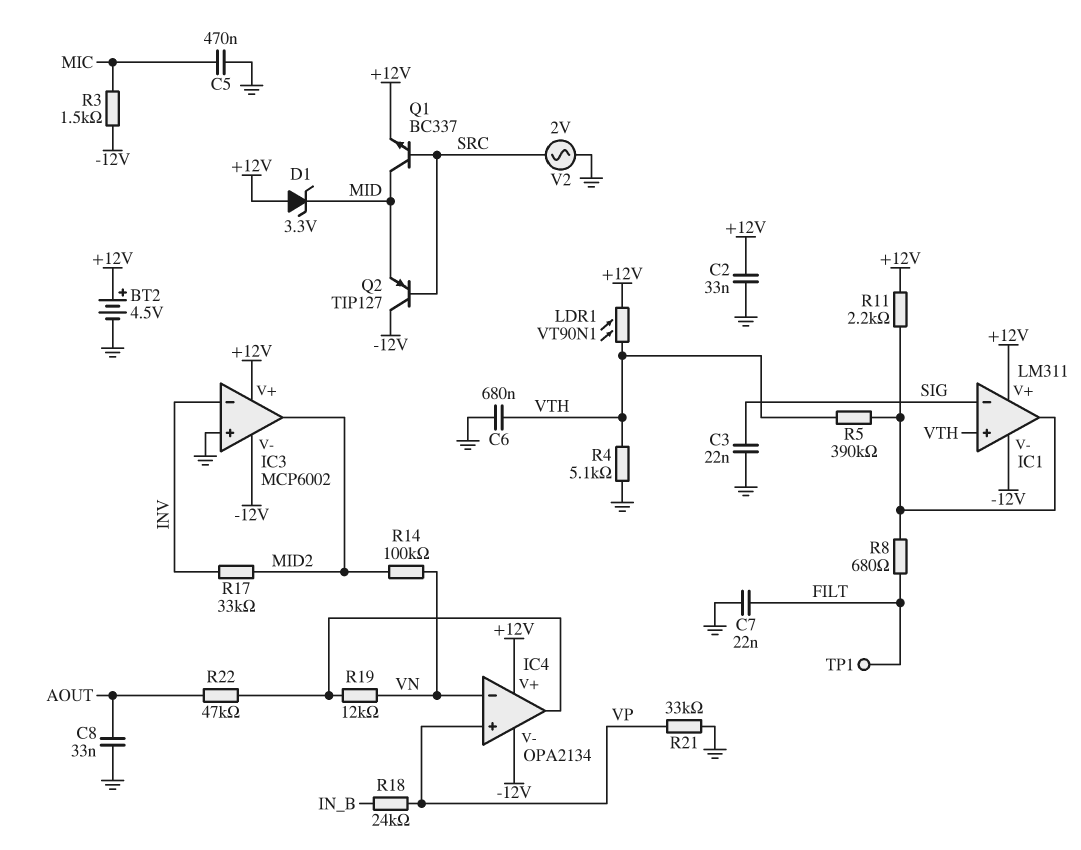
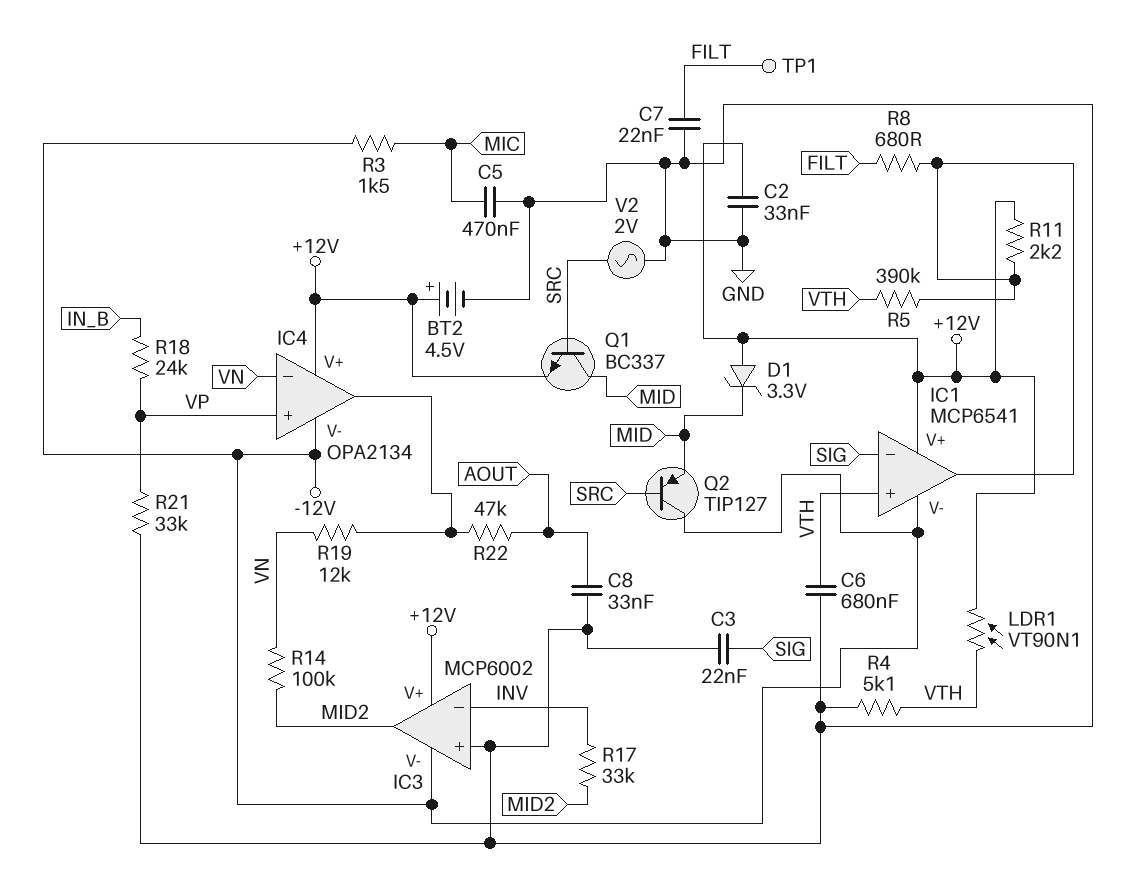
IC1: LM311 -> MCP6541

